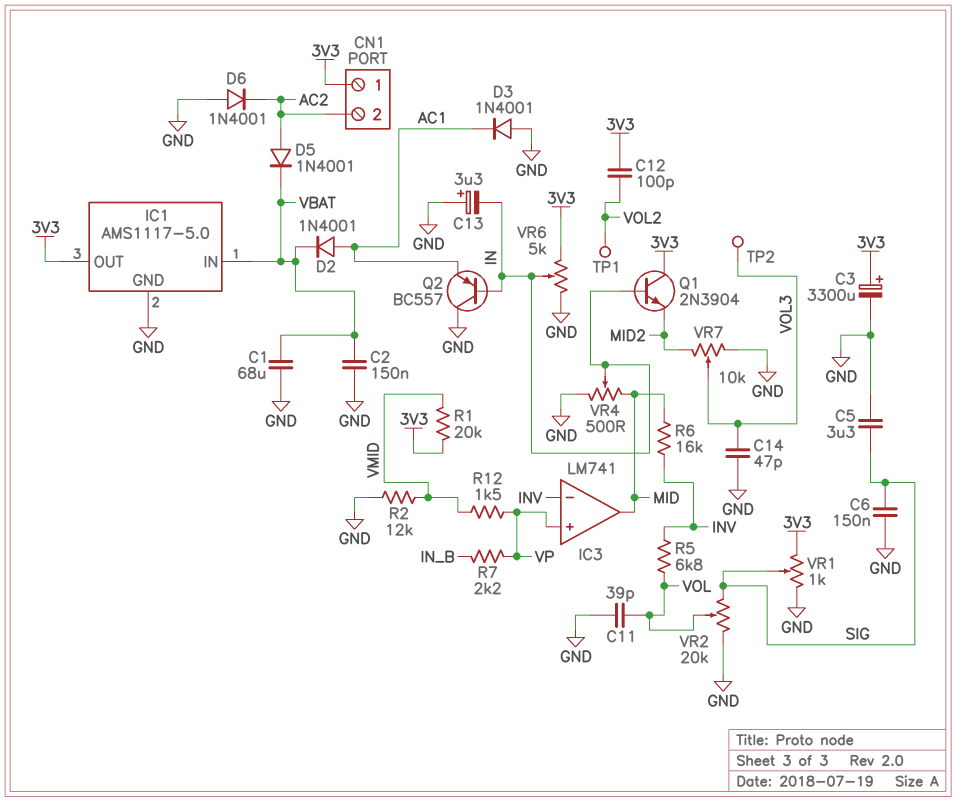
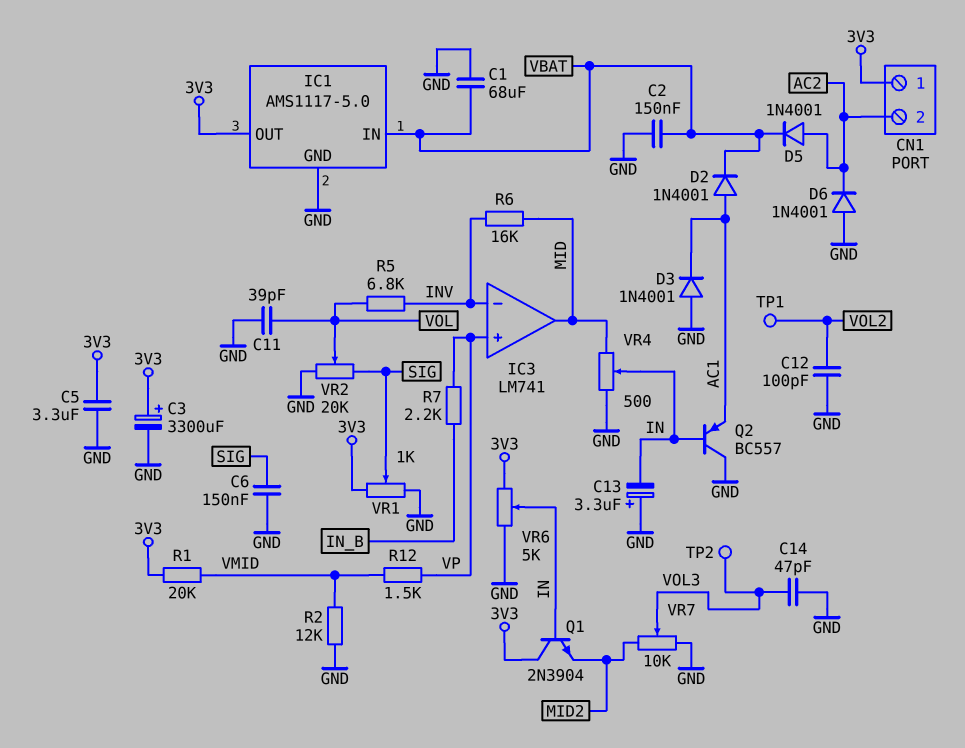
C5: 3.3uF (GND, SIG) -> 3.3uF (3V3, GND)
C12: 100pF (3V3, VOL2) -> 100pF (GND, VOL2)

